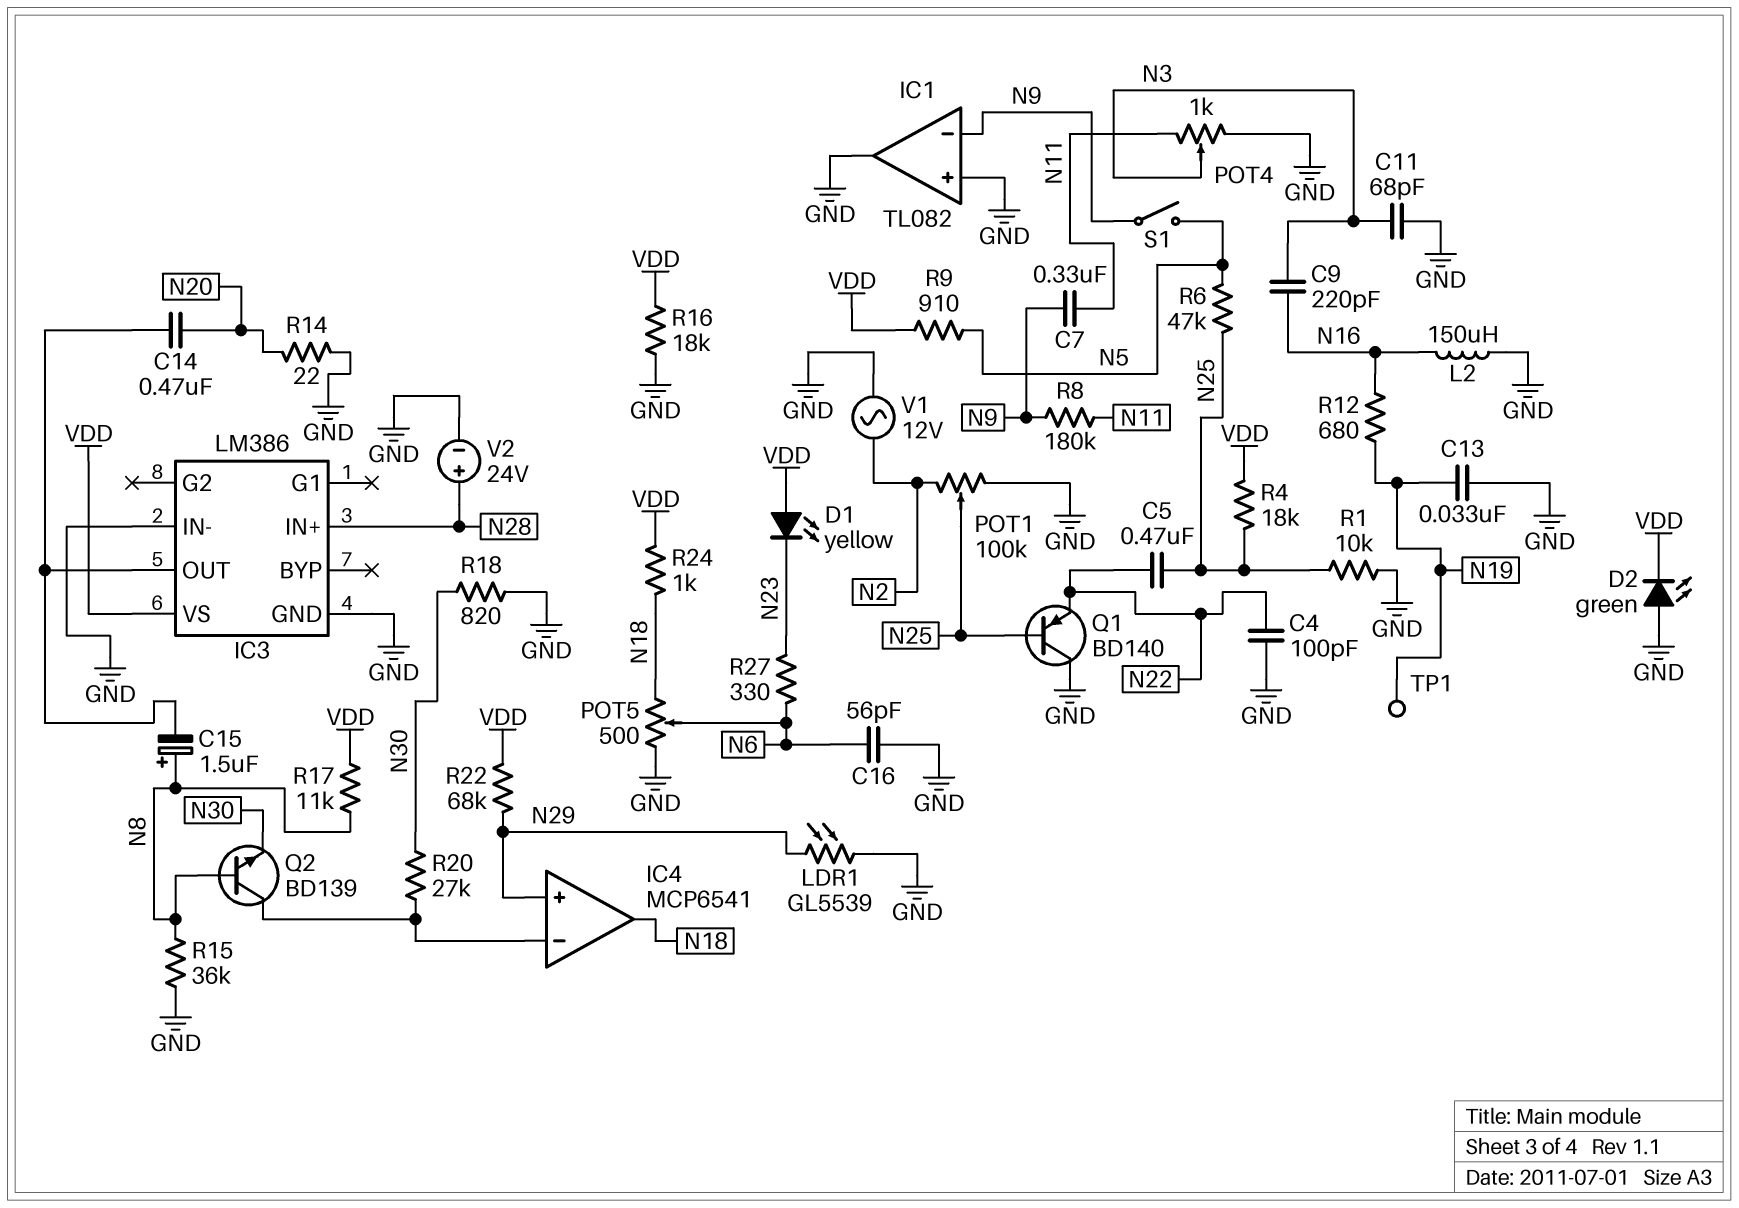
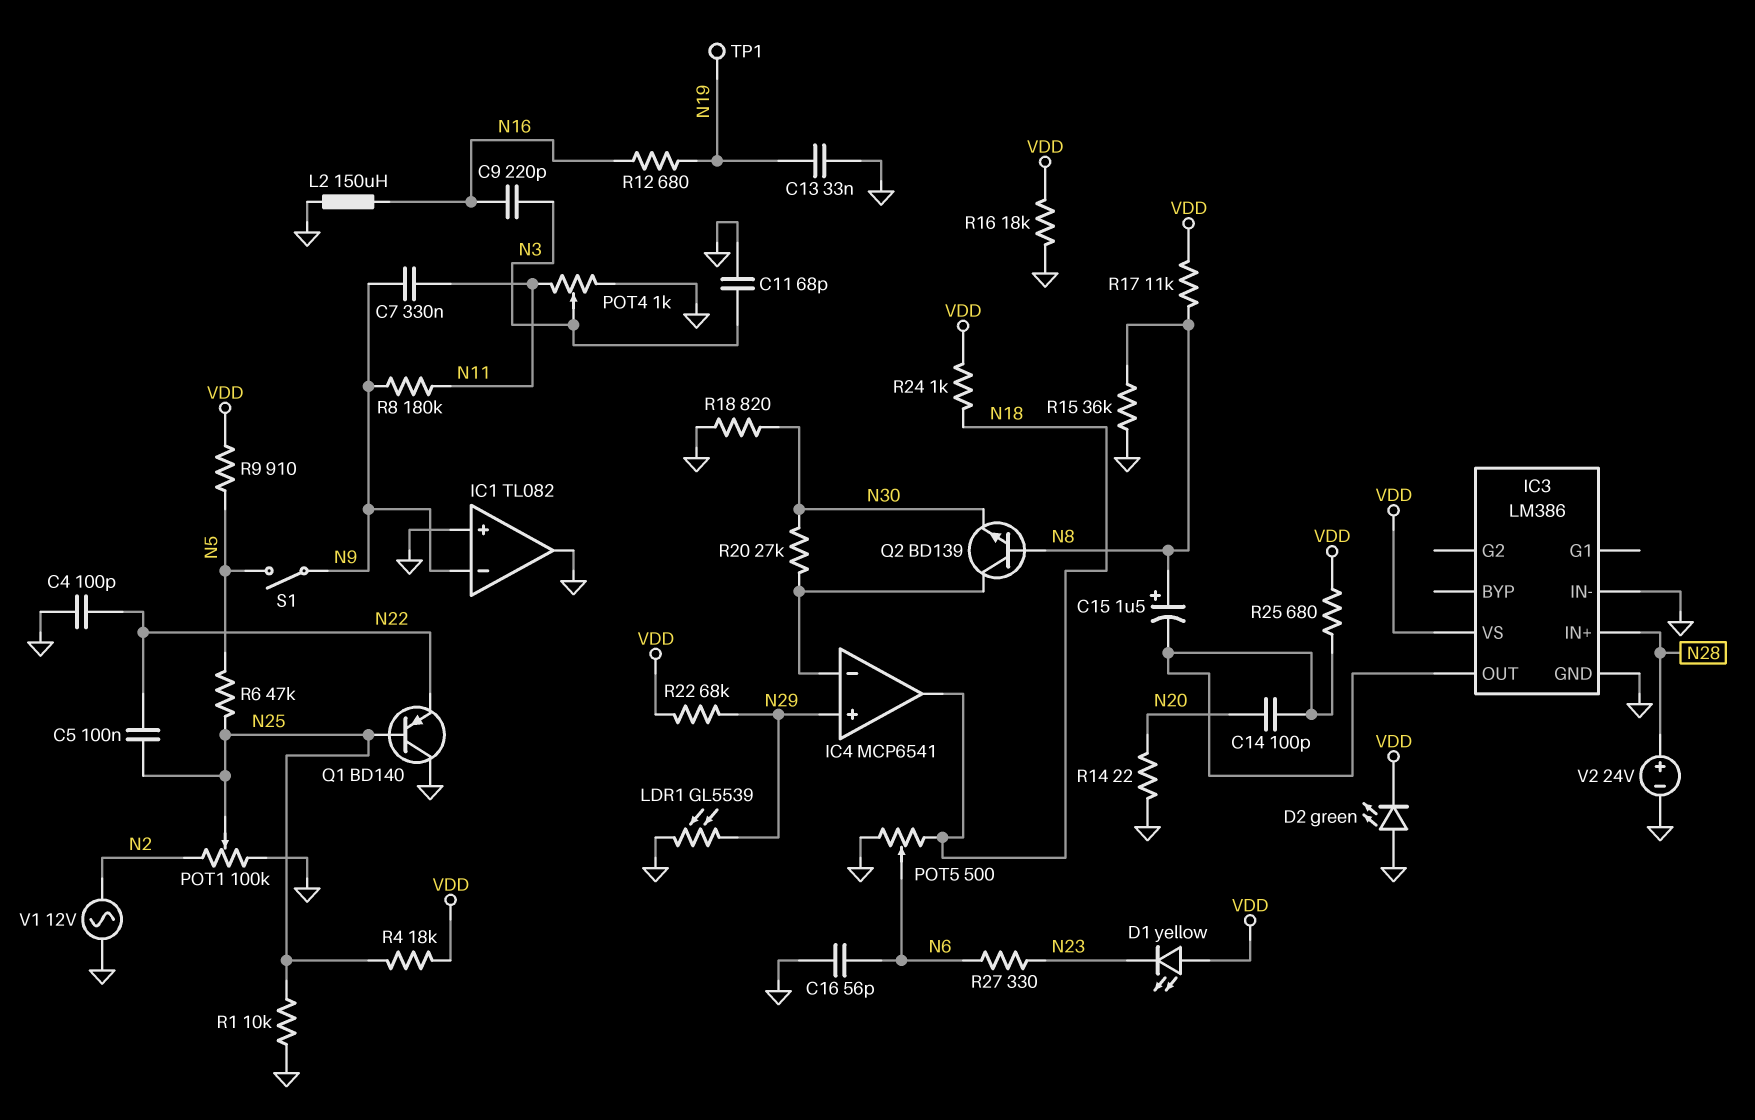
C5: 470nF (N22, N25) -> 100nF (N22, N25)
C14: 470nF (IC3/OUT, N20) -> 100pF (IC3/OUT, N20)
R25: none -> 680 (IC3/OUT, VDD)

